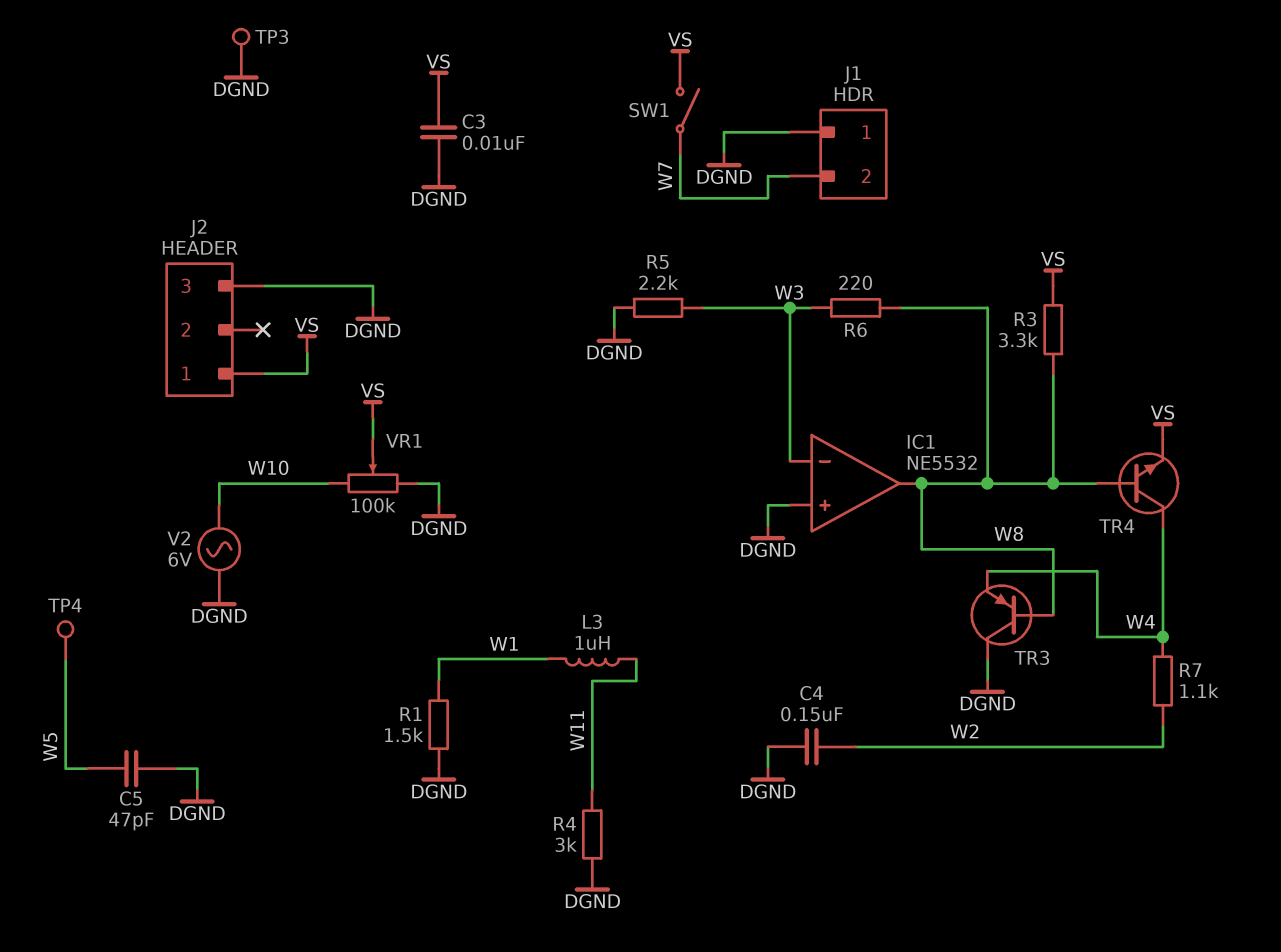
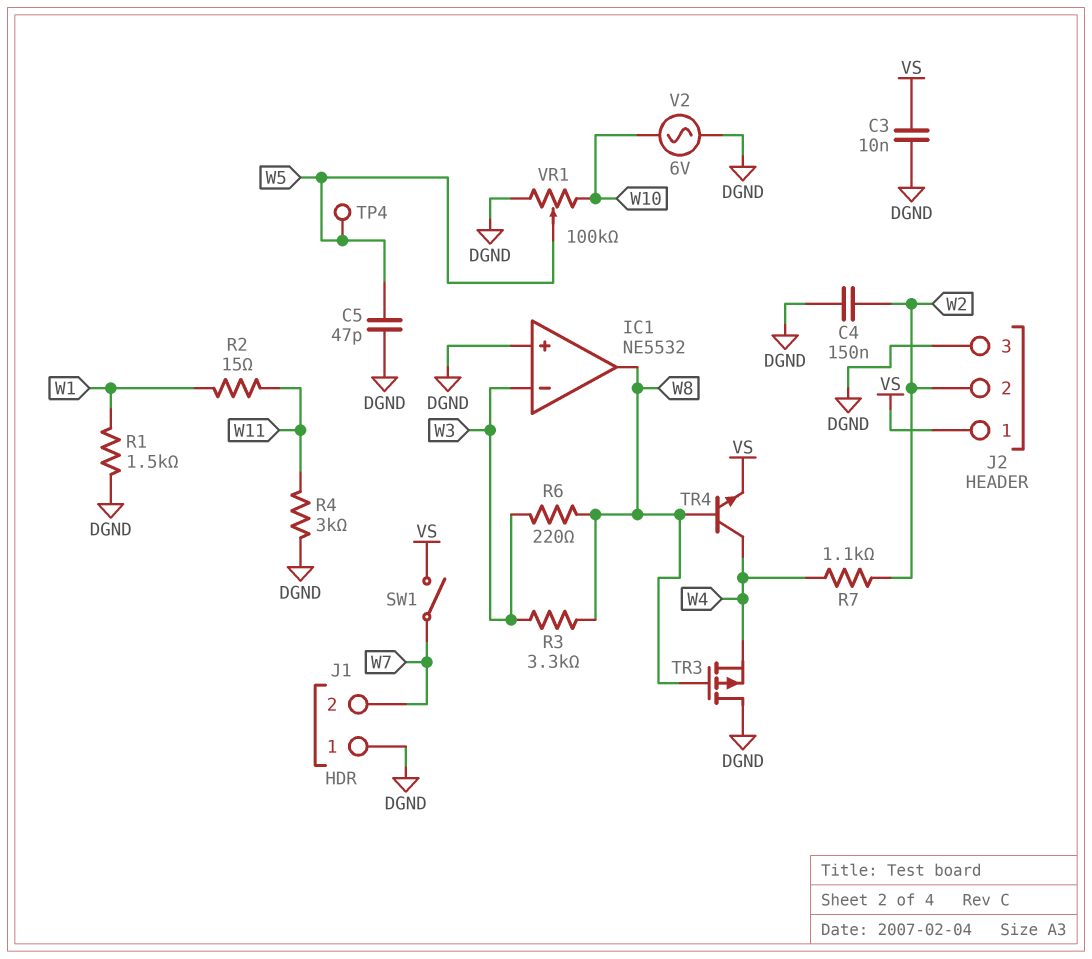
J2 pin 2: none -> W2
L3: 1uH (W1, W11) -> none
R2: none -> 15 (W1, W11)
R3: 3.3k (VS, W8) -> 3.3k (W3, W8)
R5: 2.2k (DGND, W3) -> none
TP3: test point (DGND) -> none
TR3: PNP (B W8, C DGND, E W4) -> PMOS (G W8, D DGND, S W4)
VR1: 100k (DGND, W10, wiper VS) -> 100k (DGND, W10, wiper W5)

